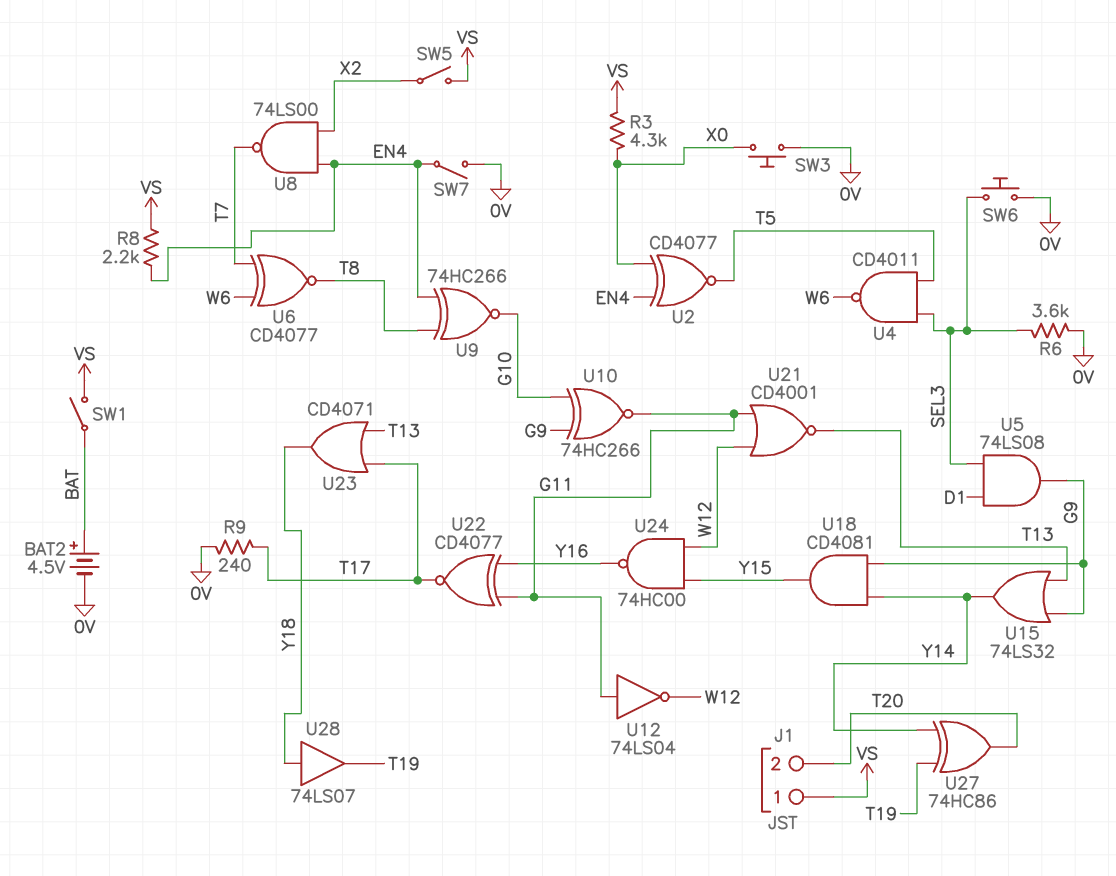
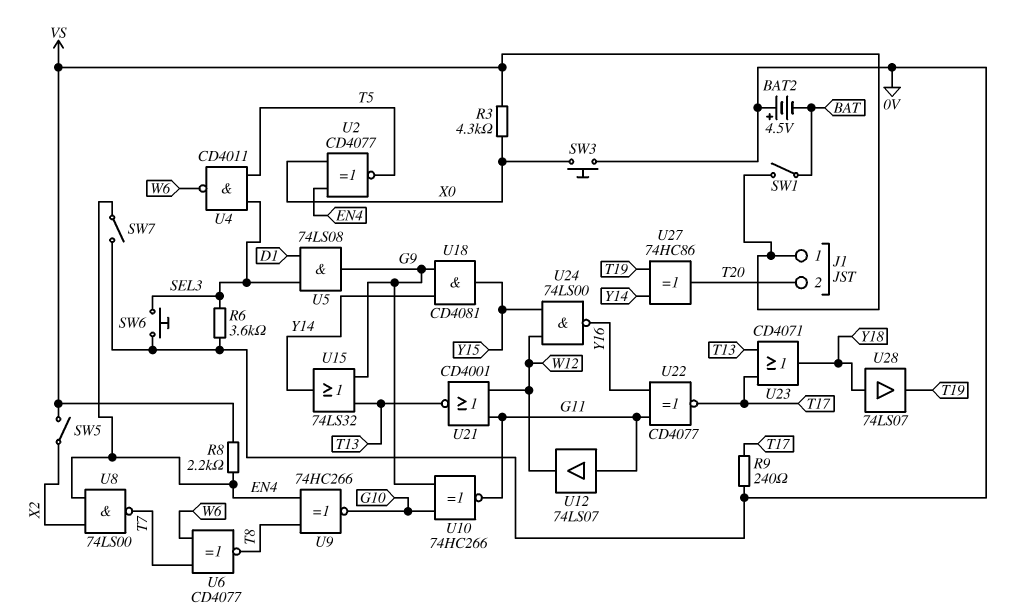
BAT2: 4.5V (plus BAT, minus 0V) -> 4.5V (plus 0V, minus BAT)
U12: NOT 74LS04 (in G11, out W12) -> buffer 74LS07 (in G11, out W12)
U24: NAND 74HC00 (in W12, in Y15, out Y16) -> NAND 74LS00 (in W12, in Y15, out Y16)

